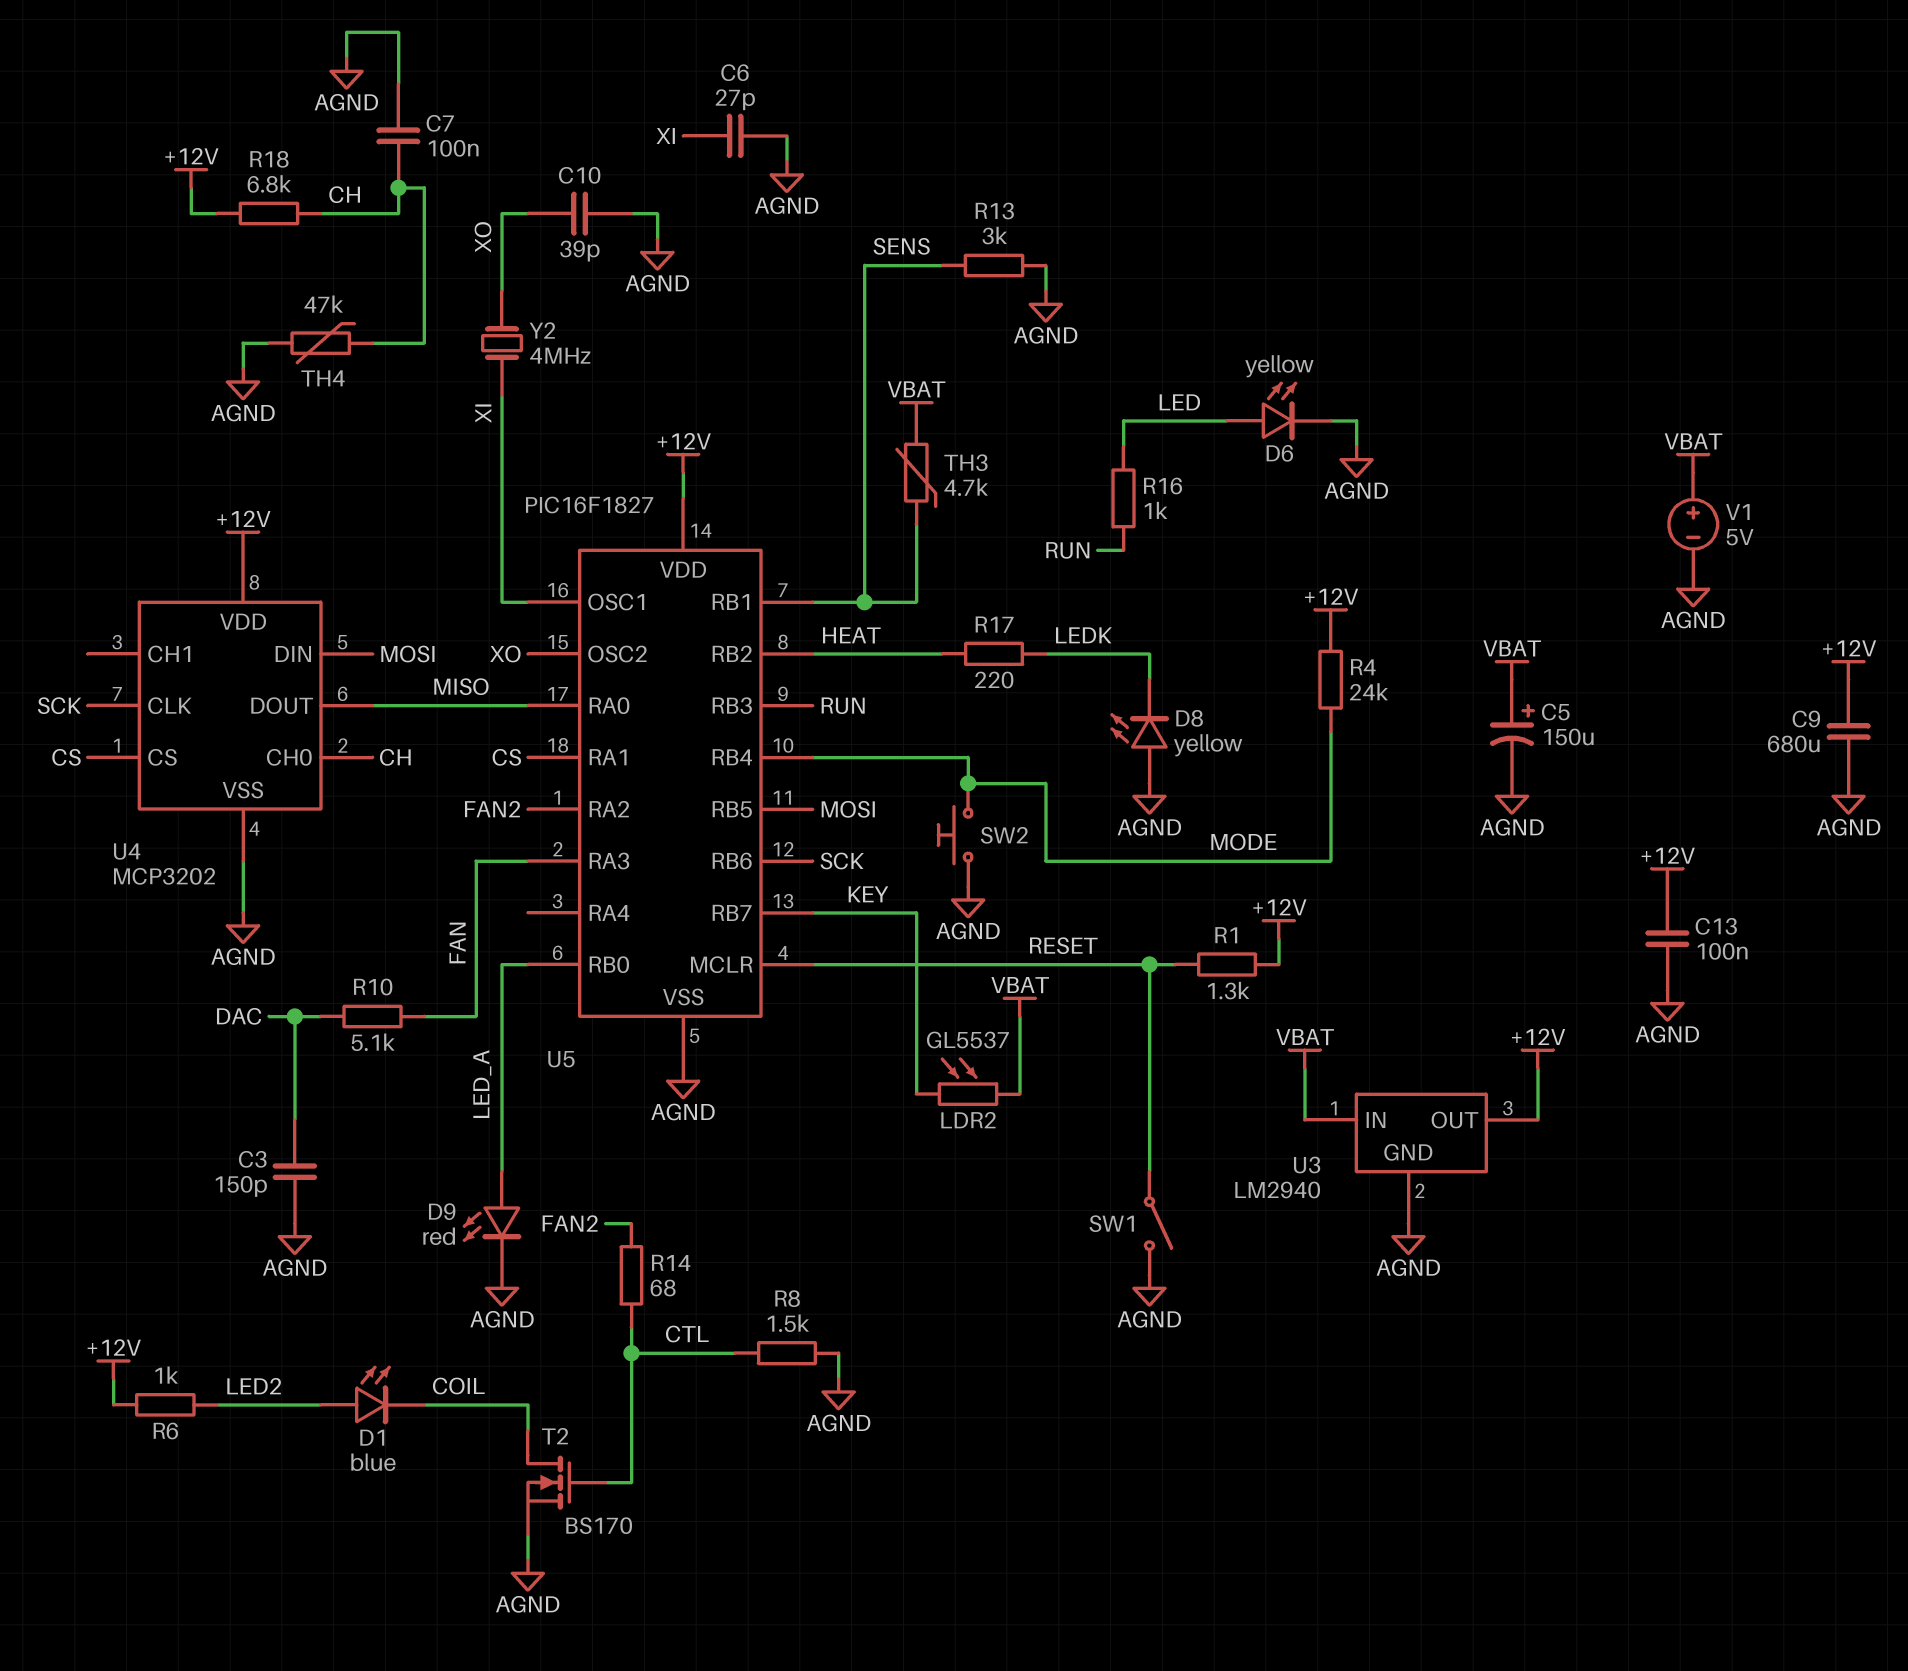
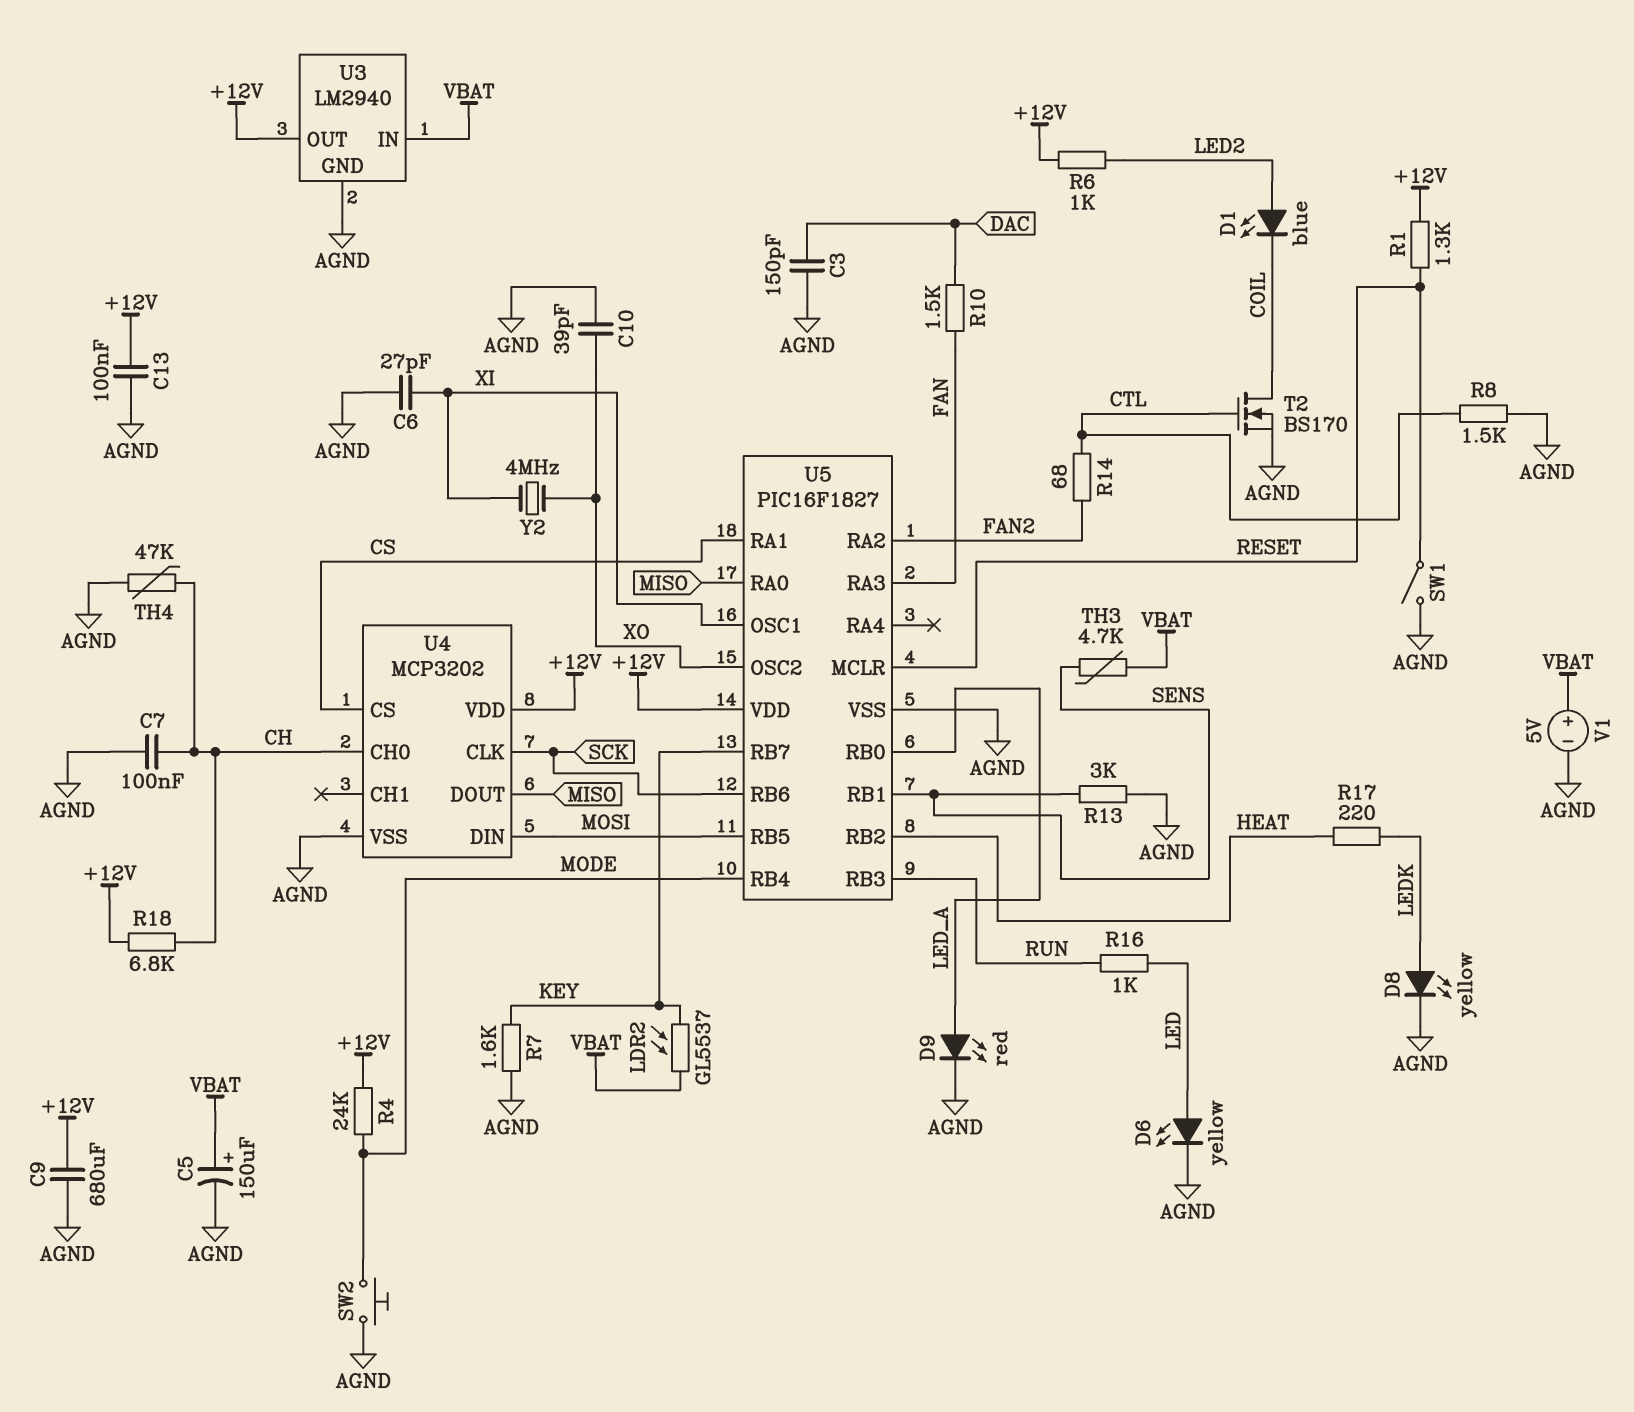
D8: LED yellow (A AGND, K LEDK) -> LED yellow (A LEDK, K AGND)
R7: none -> 1.6k (AGND, KEY)
R10: 5.1k (DAC, FAN) -> 1.5k (DAC, FAN)

